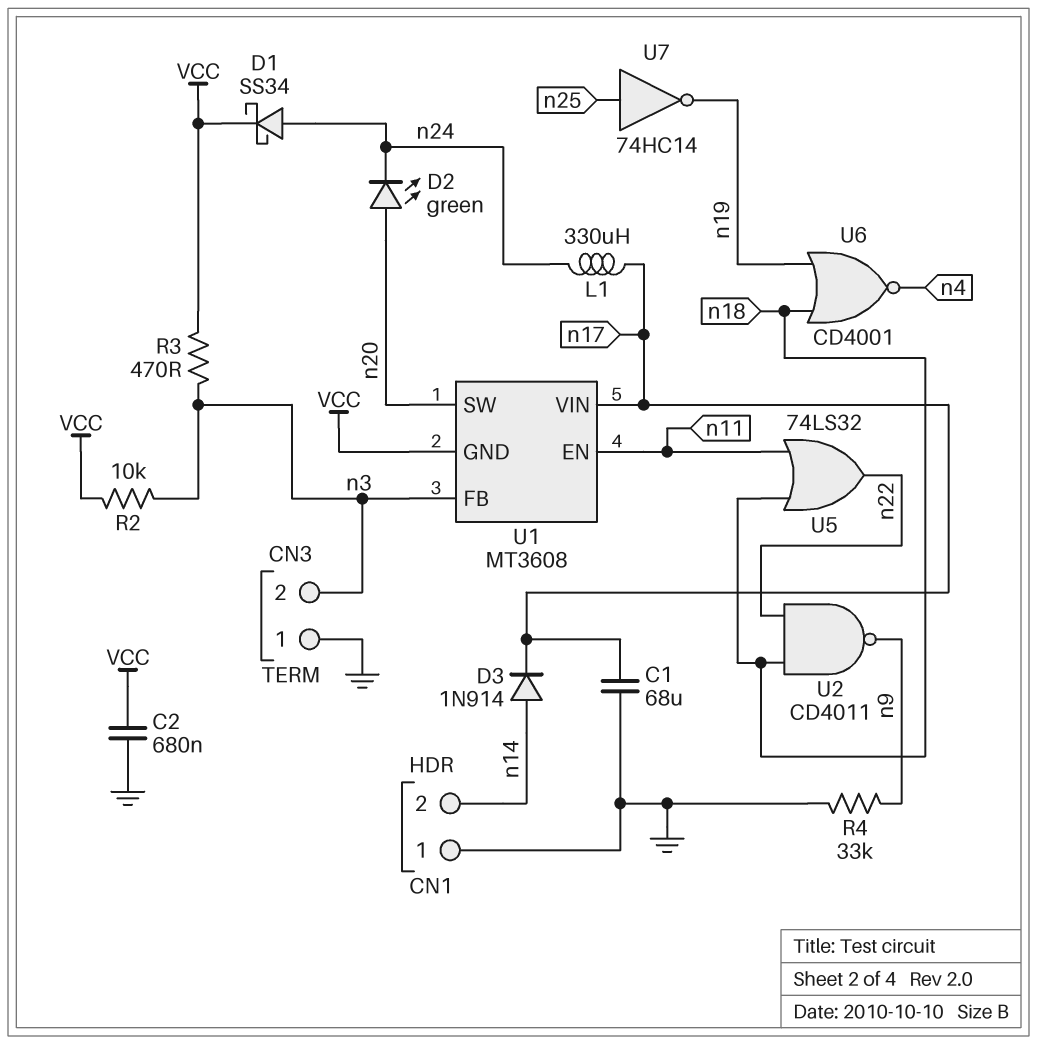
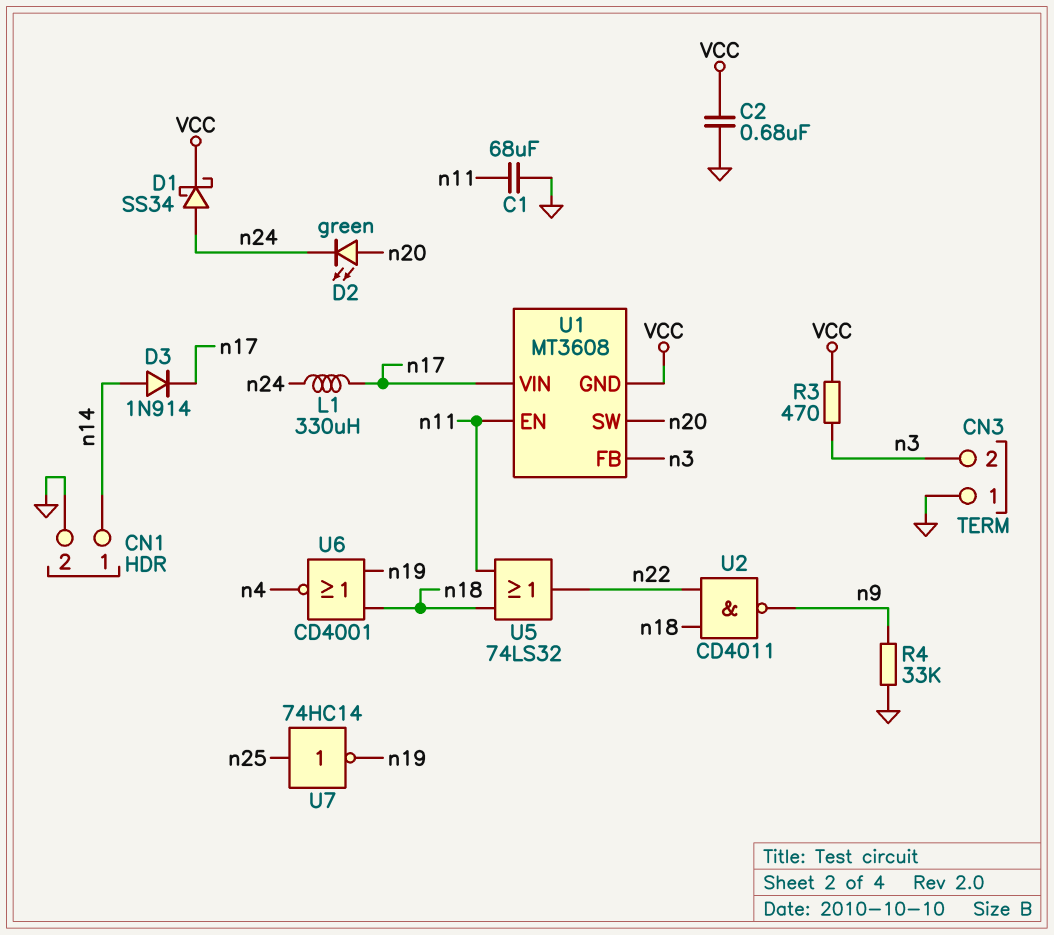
C1: 68uF (GND, n17) -> 68uF (GND, n11)
CN1 pin 1: GND -> n14
CN1 pin 2: n14 -> GND
R2: 10k (VCC, n3) -> none

